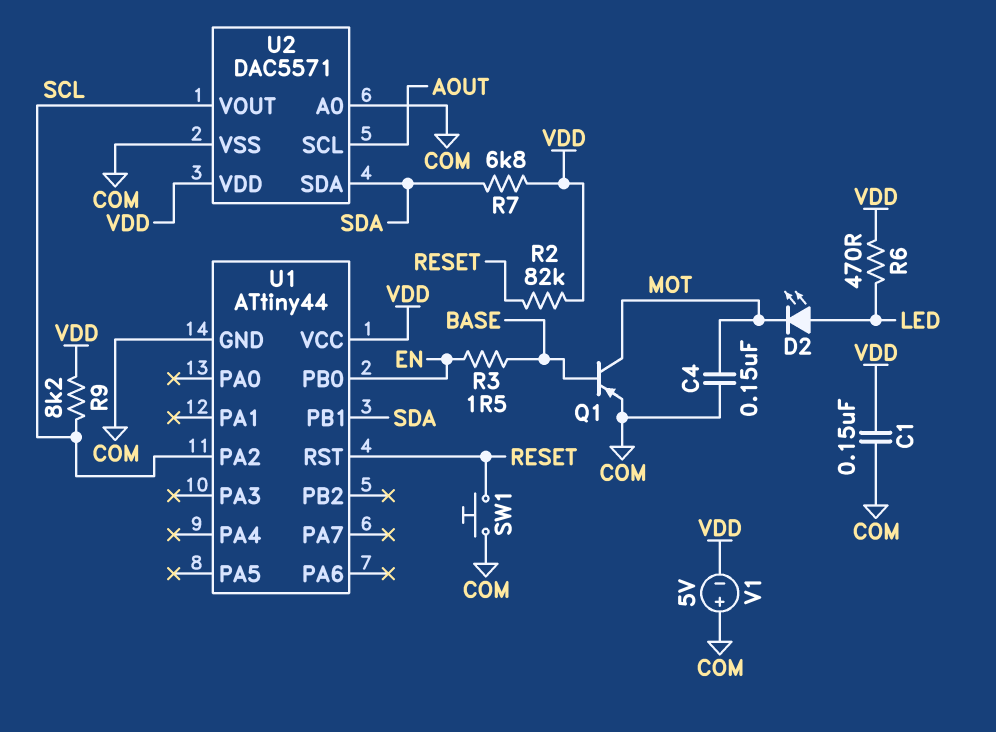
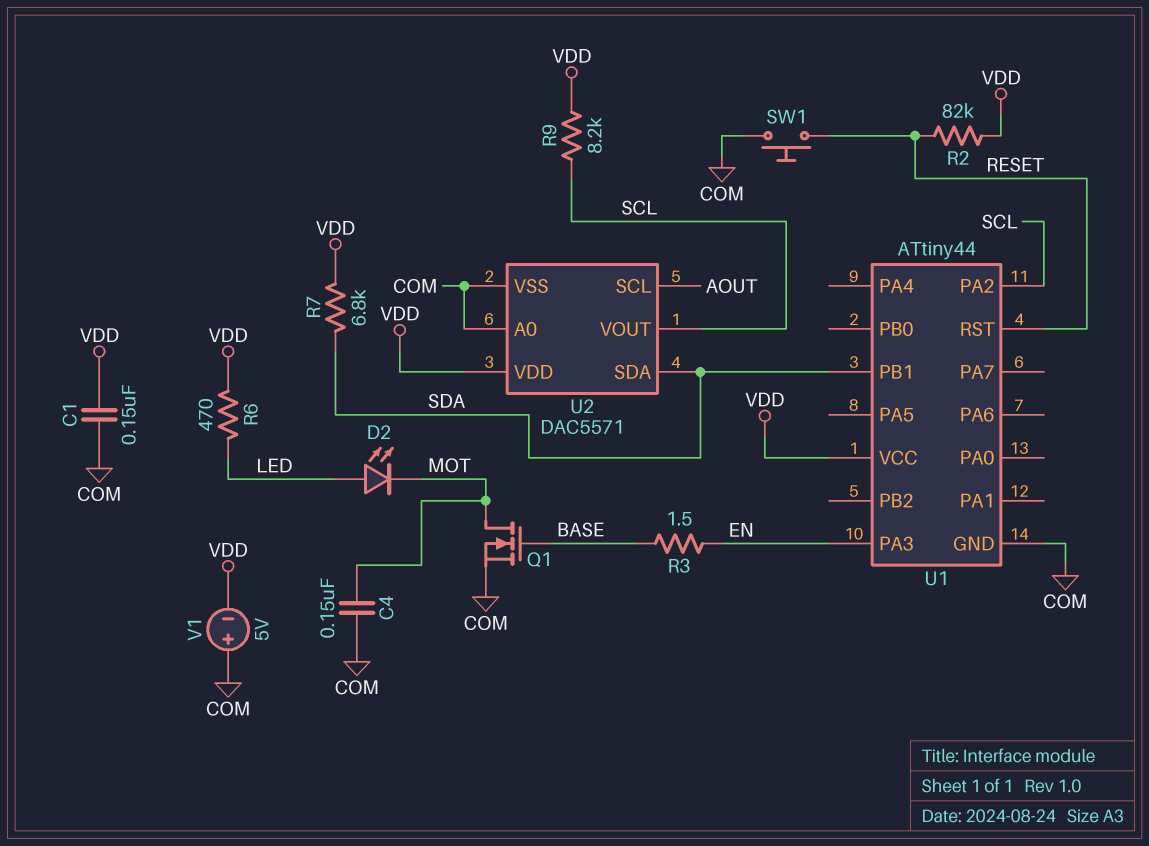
Q1: PNP (B BASE, C MOT, E COM) -> NMOS (G BASE, D MOT, S COM)
U1 pin PA3: none -> EN
U1 pin PB0: EN -> none

